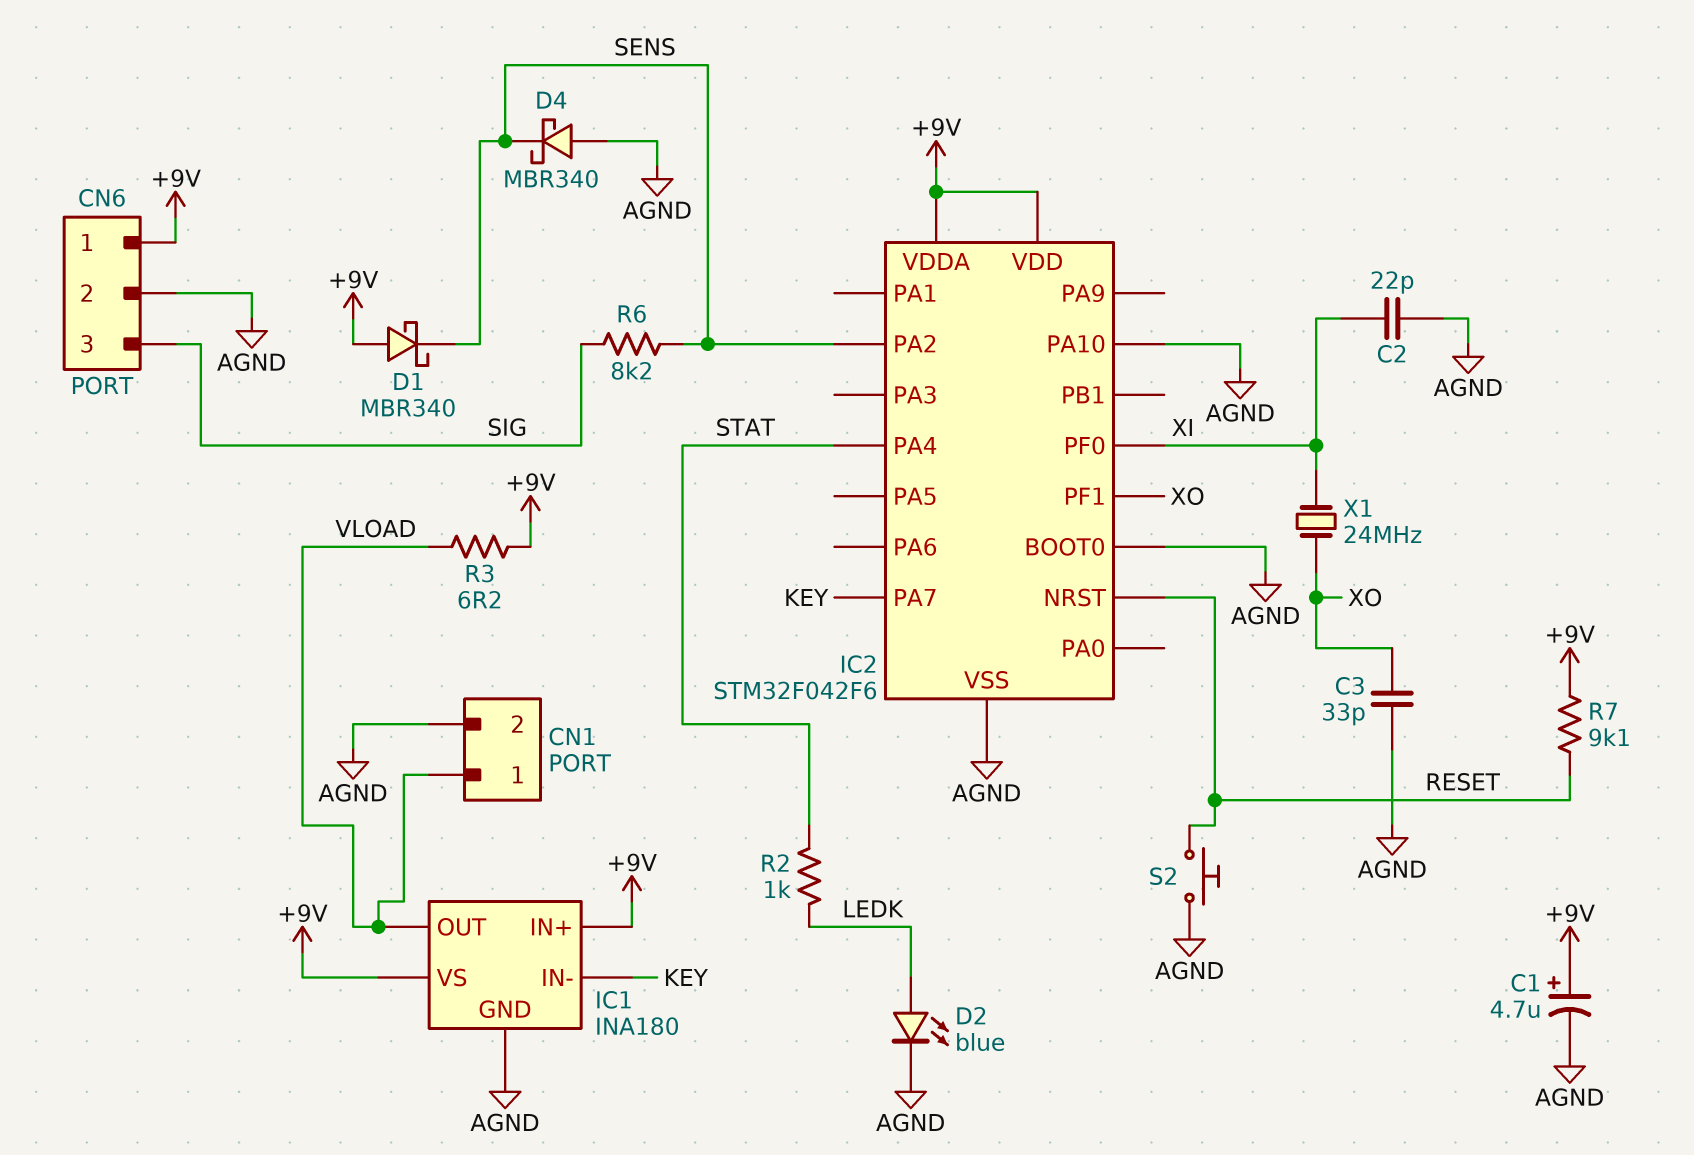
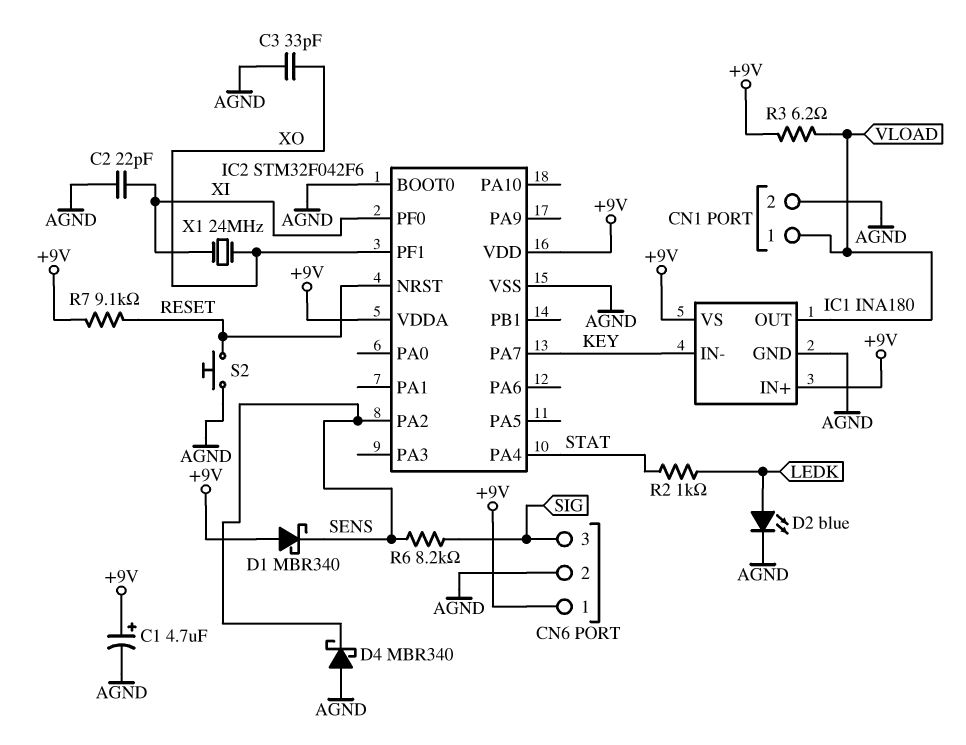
IC2 pin PA10: AGND -> none

